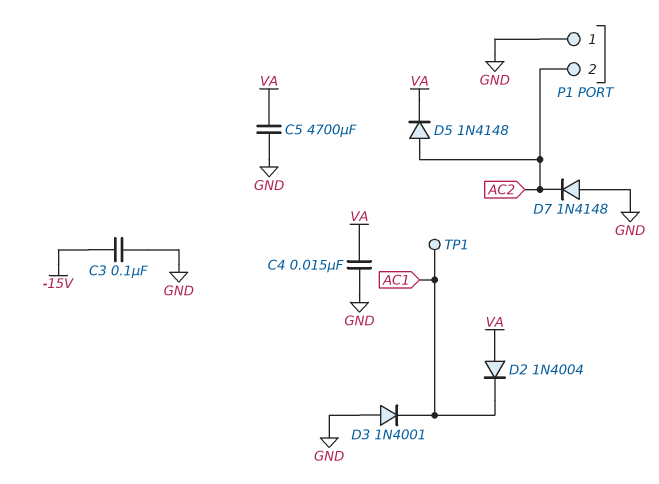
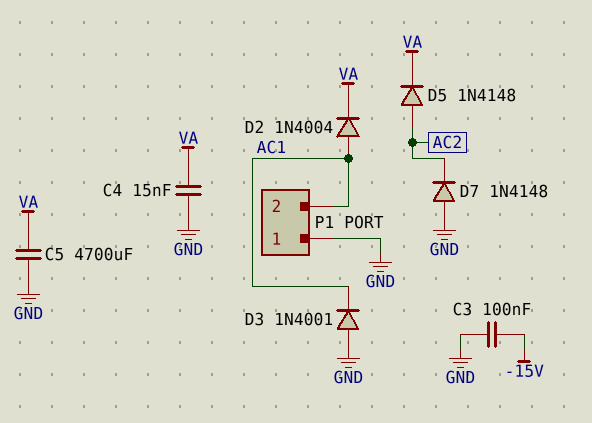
D2: diode 1N4004 (A VA, K AC1) -> diode 1N4004 (A AC1, K VA)
P1 pin 2: AC2 -> AC1
TP1: test point (AC1) -> none

